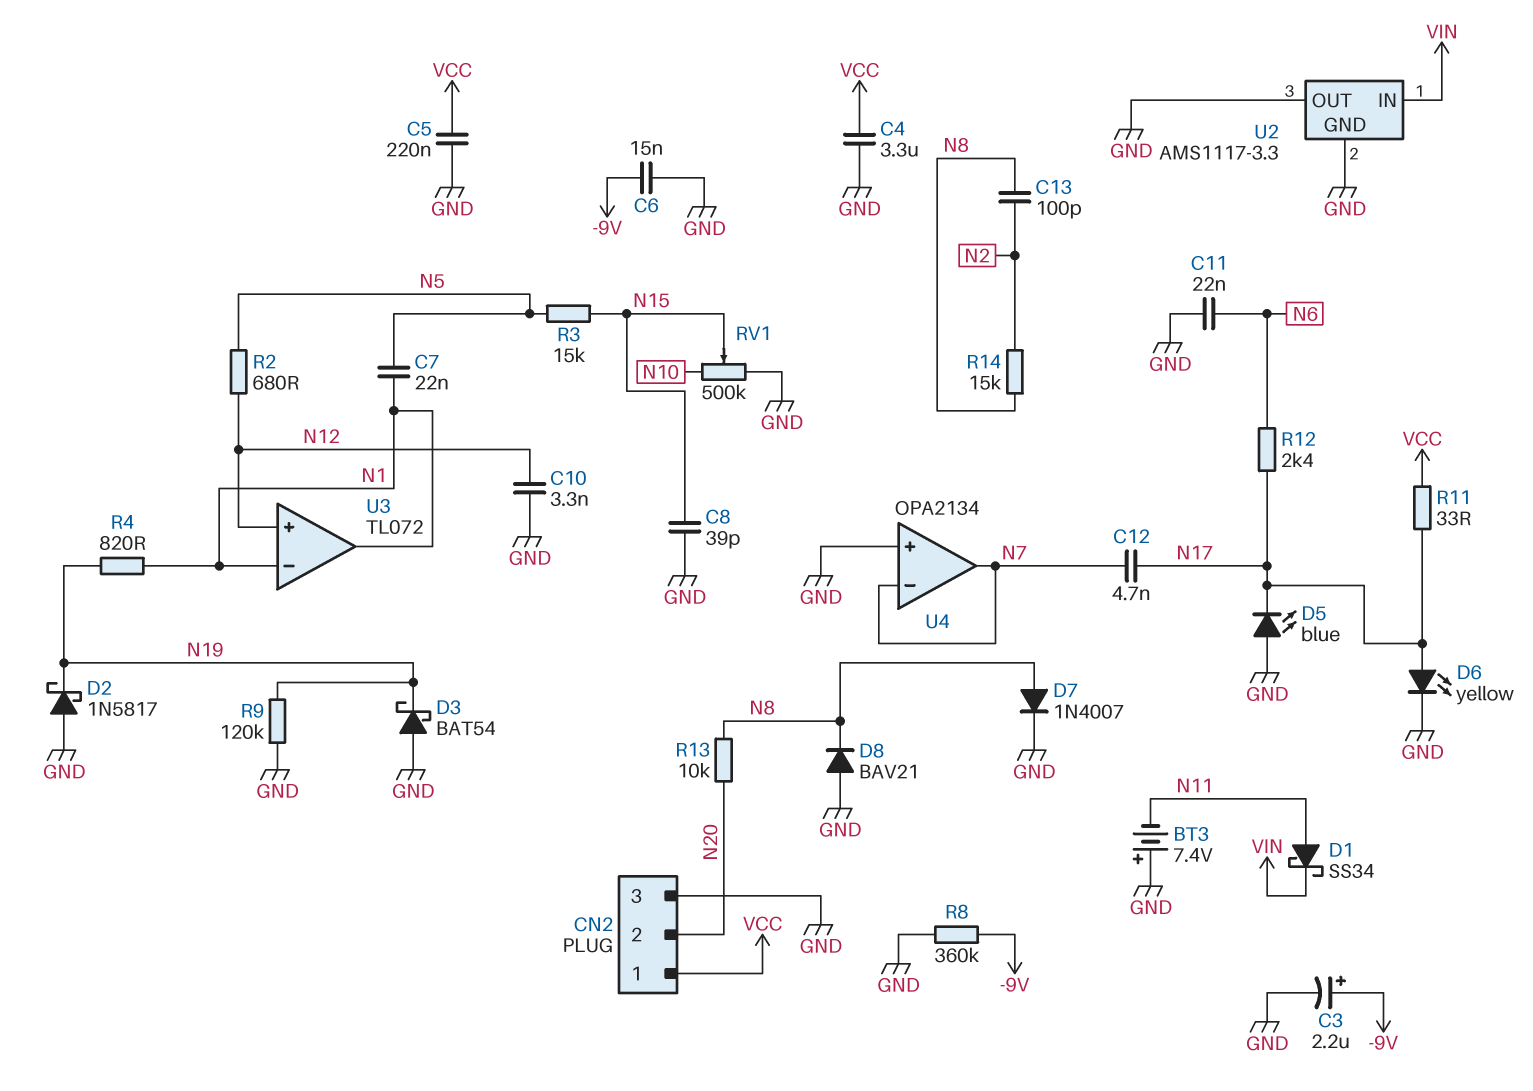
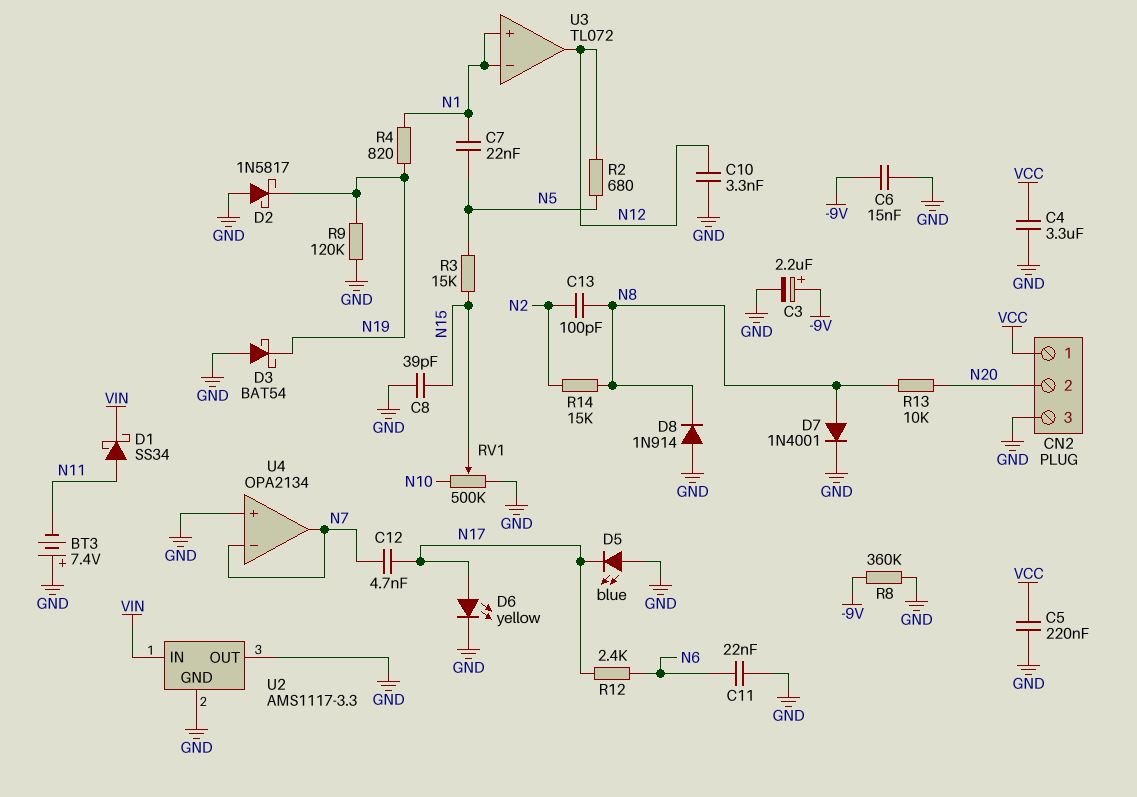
D7: diode 1N4007 (A N8, K GND) -> diode 1N4001 (A N8, K GND)
D8: diode BAV21 (A GND, K N8) -> diode 1N914 (A GND, K N8)
R11: 33 (N17, VCC) -> none
U3 pin in+: N12 -> N1
U3 pin out: N1 -> N12

